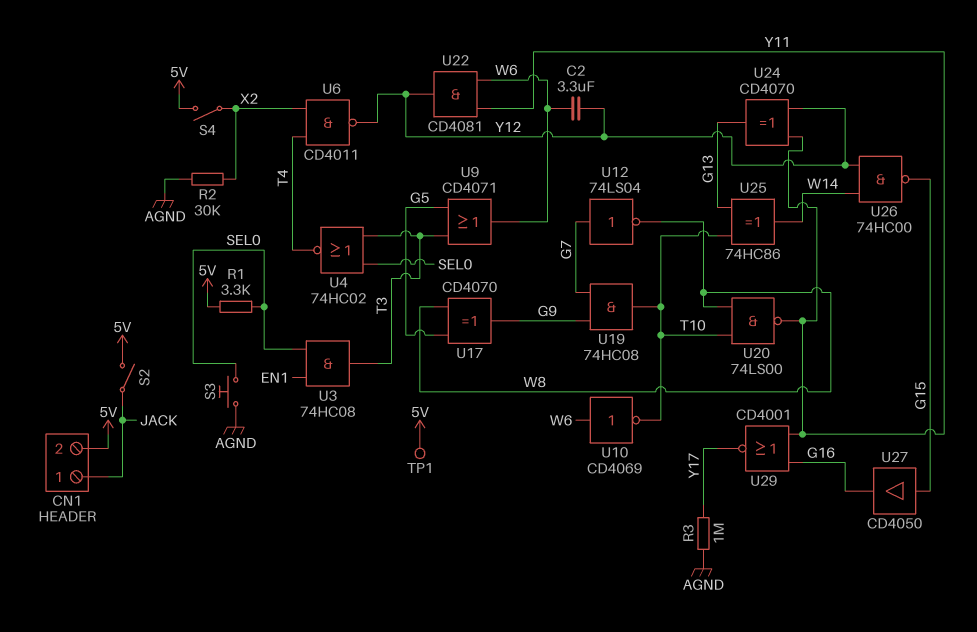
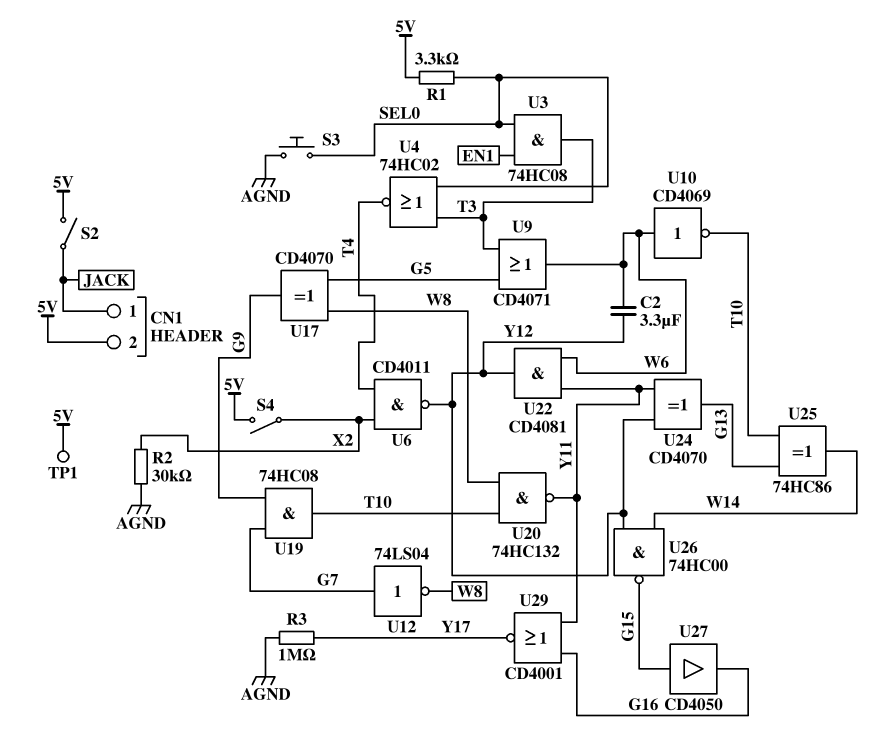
U20: NAND 74LS00 (in T10, in W8, out Y11) -> NAND 74HC132 (in T10, in W8, out Y11)

